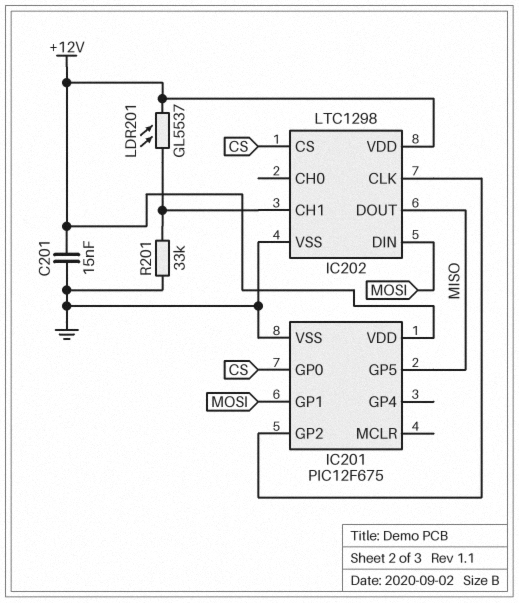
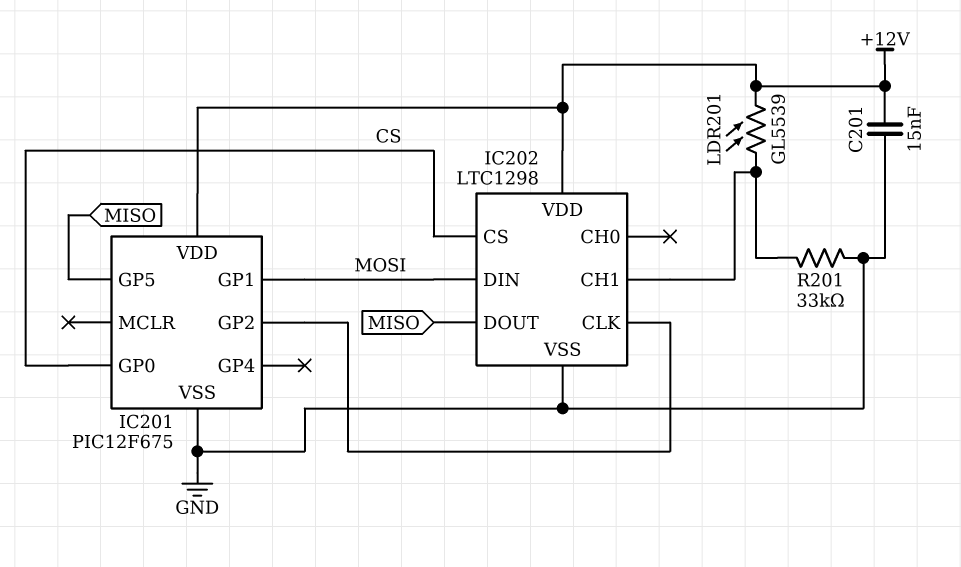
LDR201: GL5537 (+12V, IC202/CH1) -> GL5539 (+12V, IC202/CH1)

